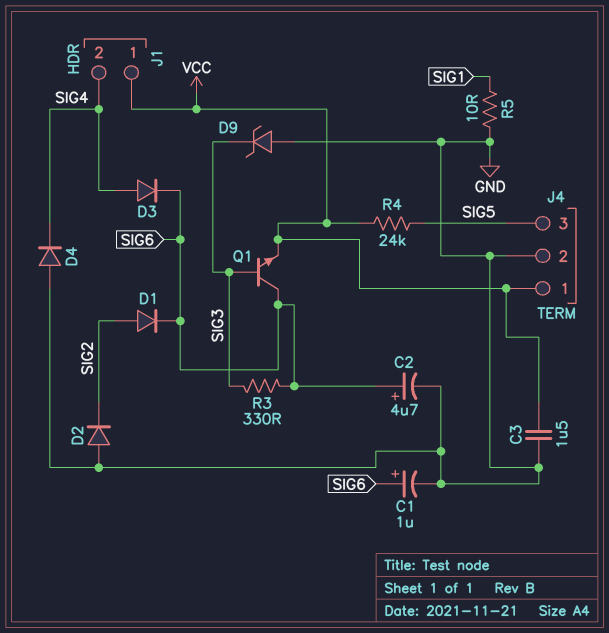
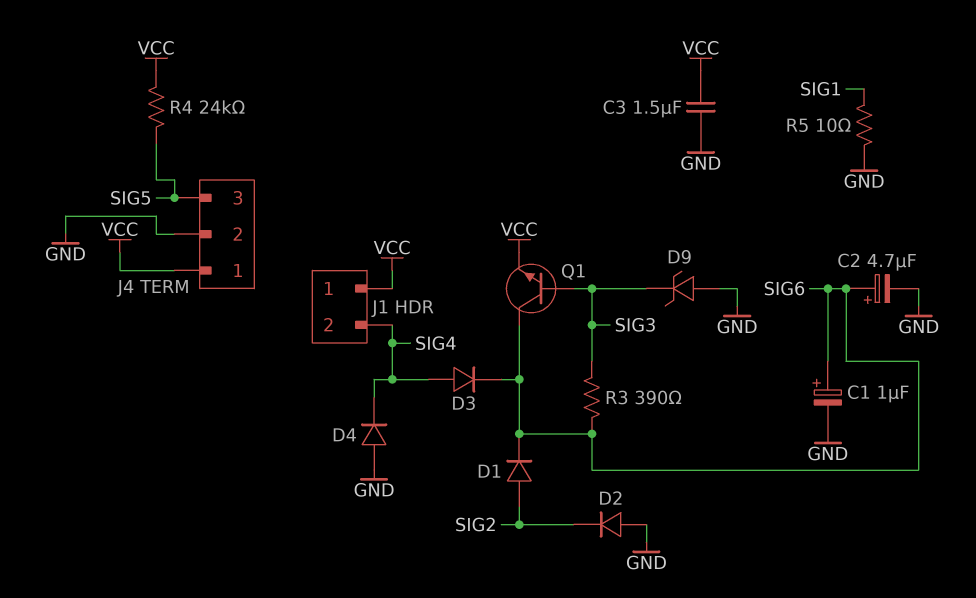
R3: 330 (SIG3, SIG6) -> 390 (SIG3, SIG6)

